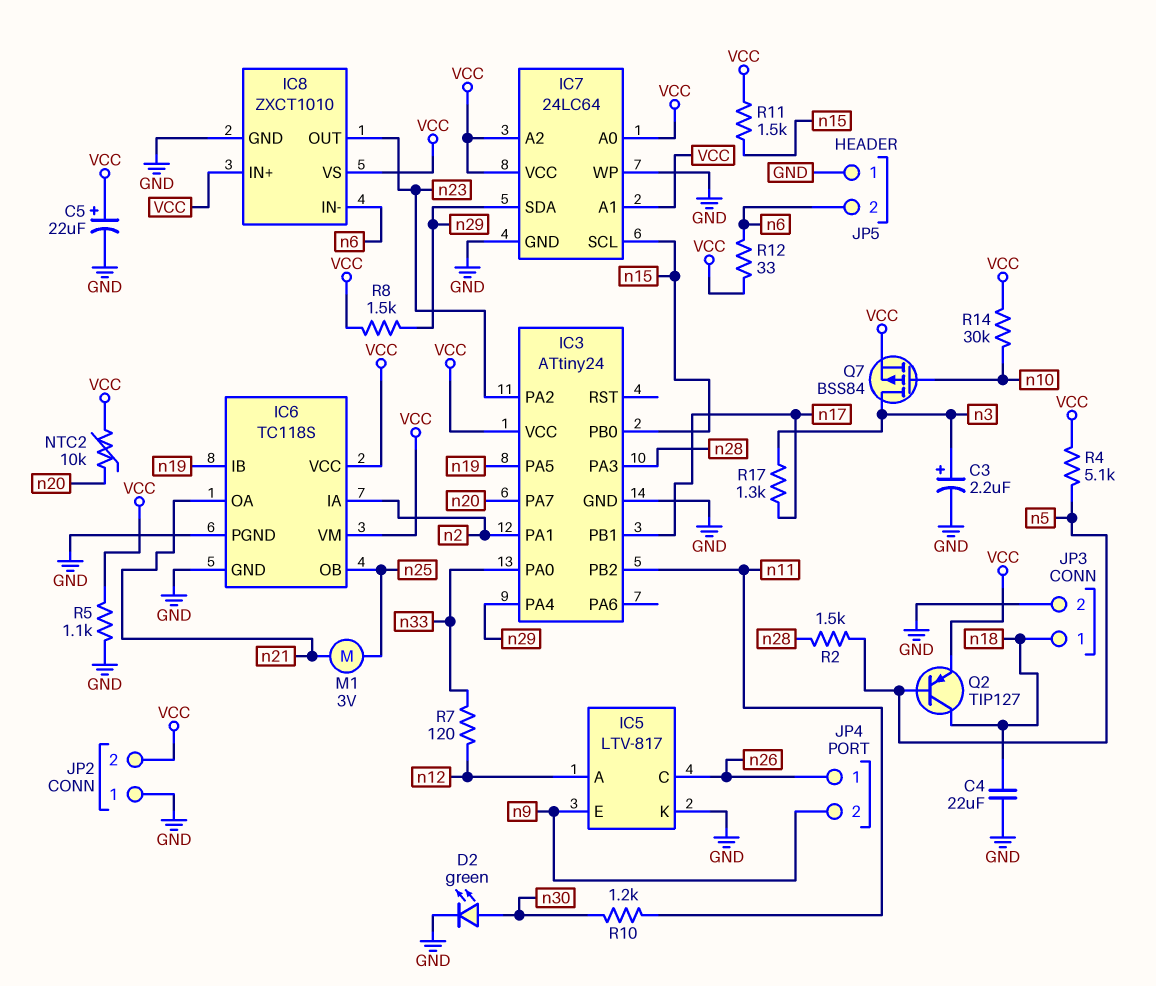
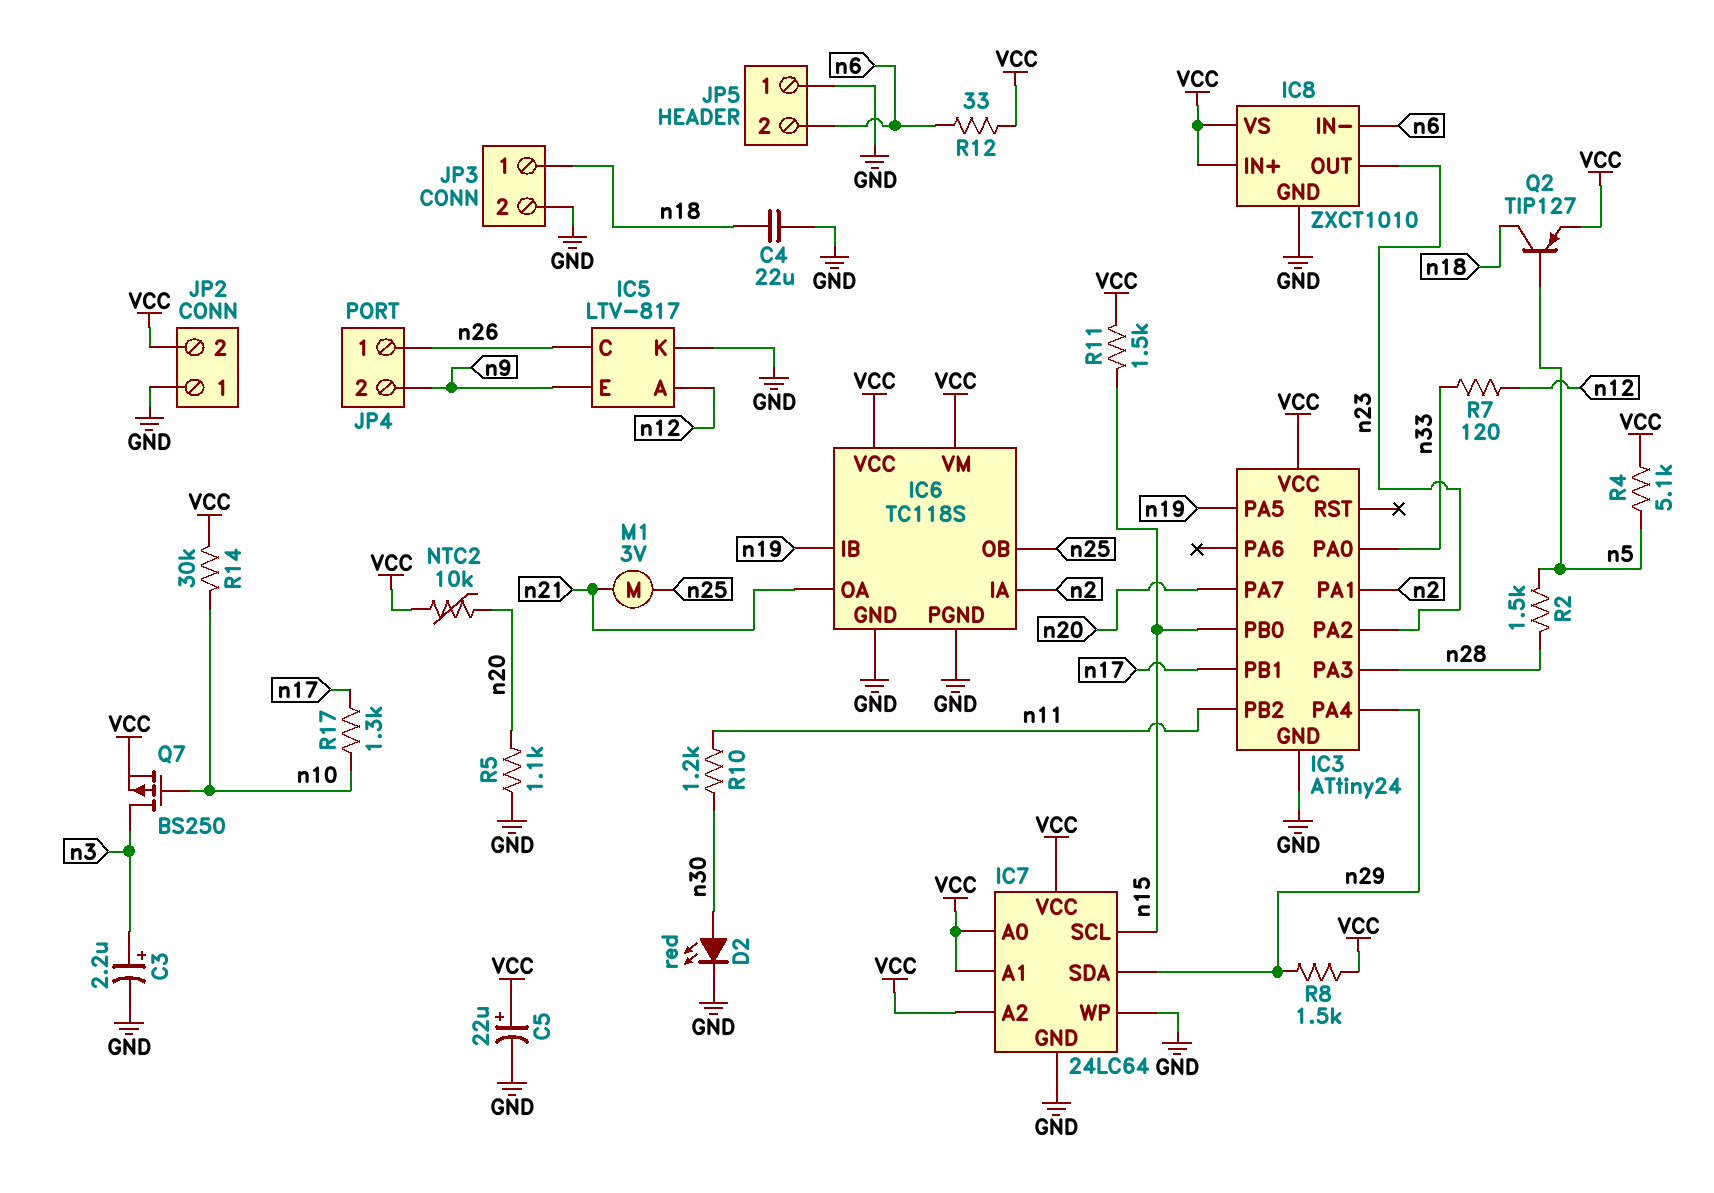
D2: LED green (A n30, K GND) -> LED red (A n30, K GND)
Q7: PMOS BSS84 (G n10, D n3, S VCC) -> PMOS BS250 (G n10, D n3, S VCC)
R5: 1.1k (GND, VCC) -> 1.1k (GND, n20)
R17: 1.3k (n3, n17) -> 1.3k (n10, n17)

